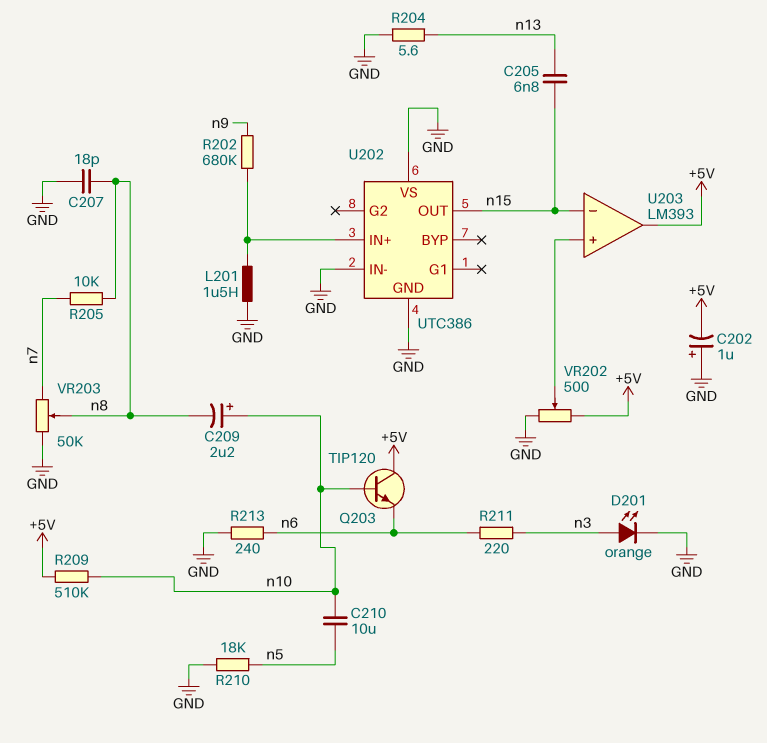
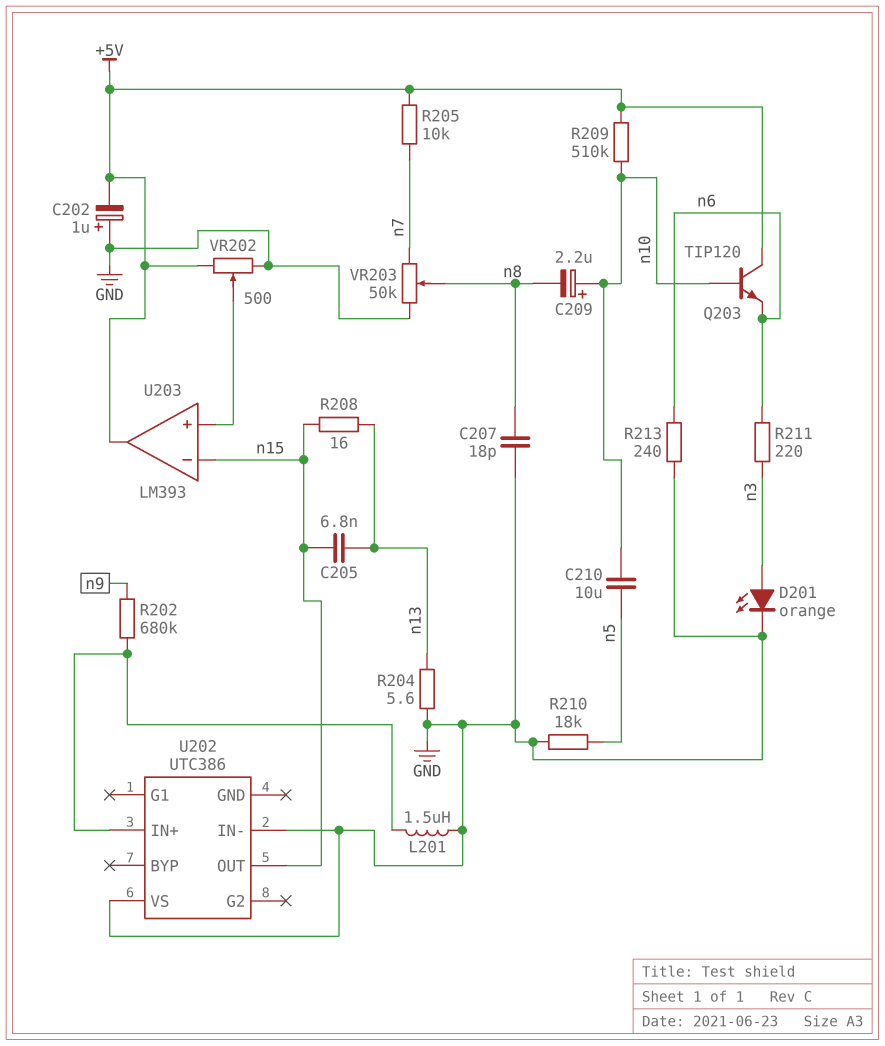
R205: 10k (n7, n8) -> 10k (+5V, n7)
R208: none -> 16 (n13, n15)
U202 pin GND: GND -> none

